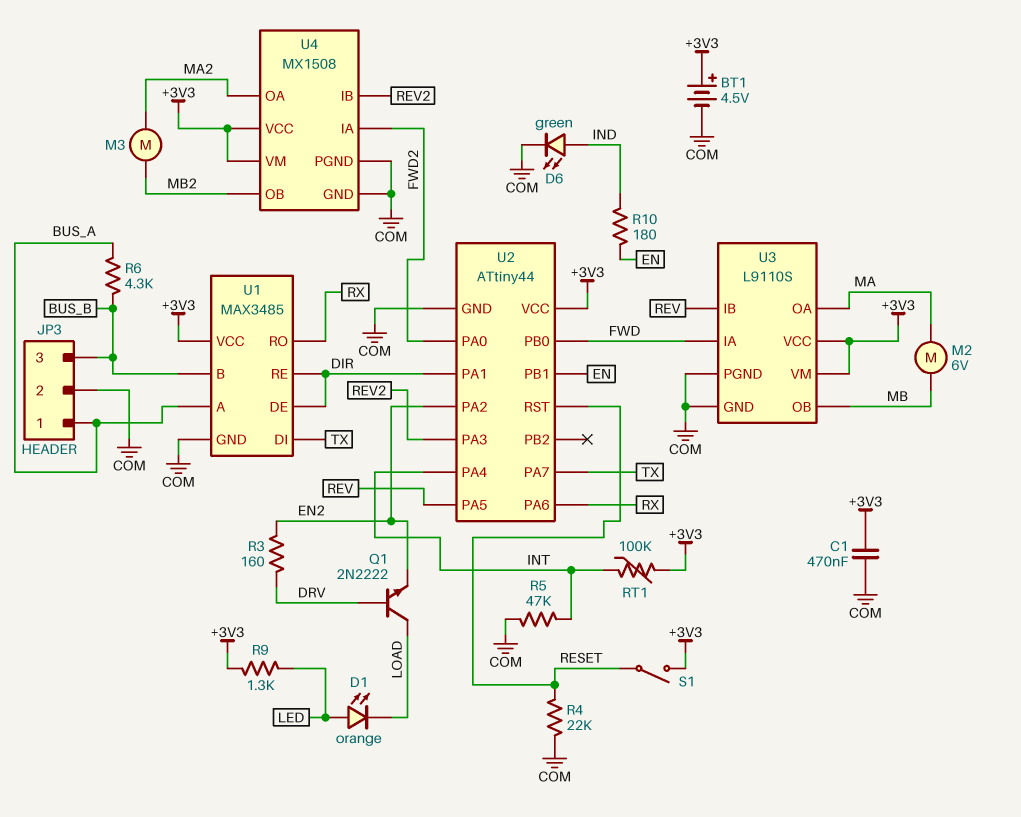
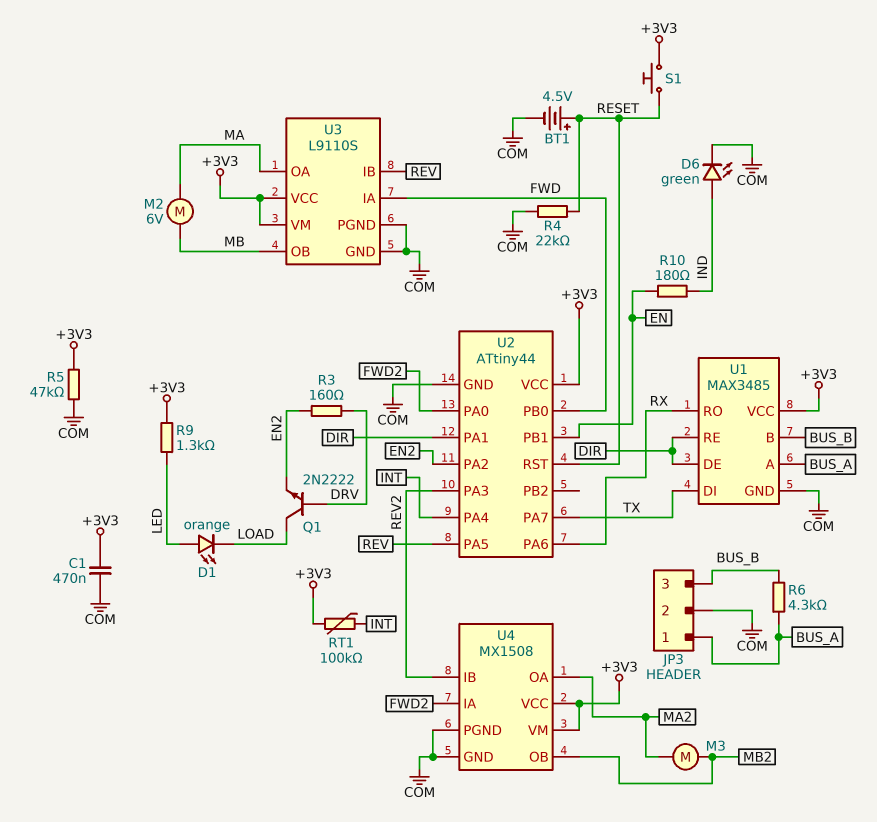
BT1: 4.5V (plus +3V3, minus COM) -> 4.5V (plus RESET, minus COM)
R5: 47k (COM, INT) -> 47k (+3V3, COM)
S1: switch (+3V3, RESET) -> button (+3V3, RESET)

